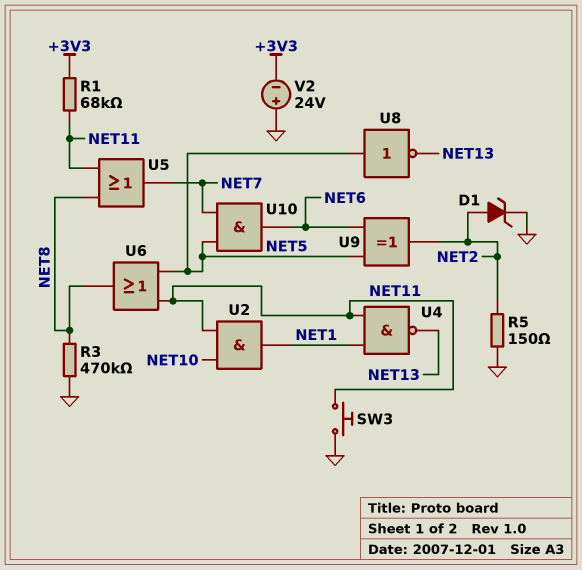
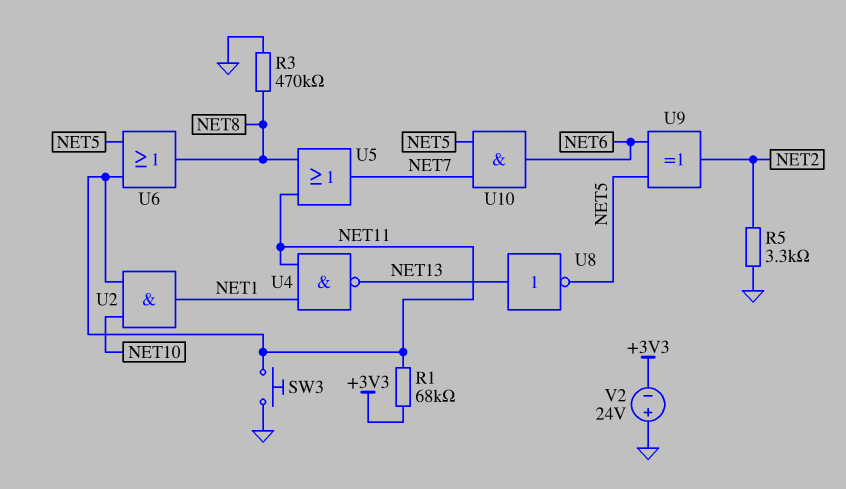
D1: zener (A NET2, K GND) -> none
R5: 150 (GND, NET2) -> 3.3k (GND, NET2)
U8: NOT (in NET5, out NET13) -> NOT (in NET13, out NET5)

